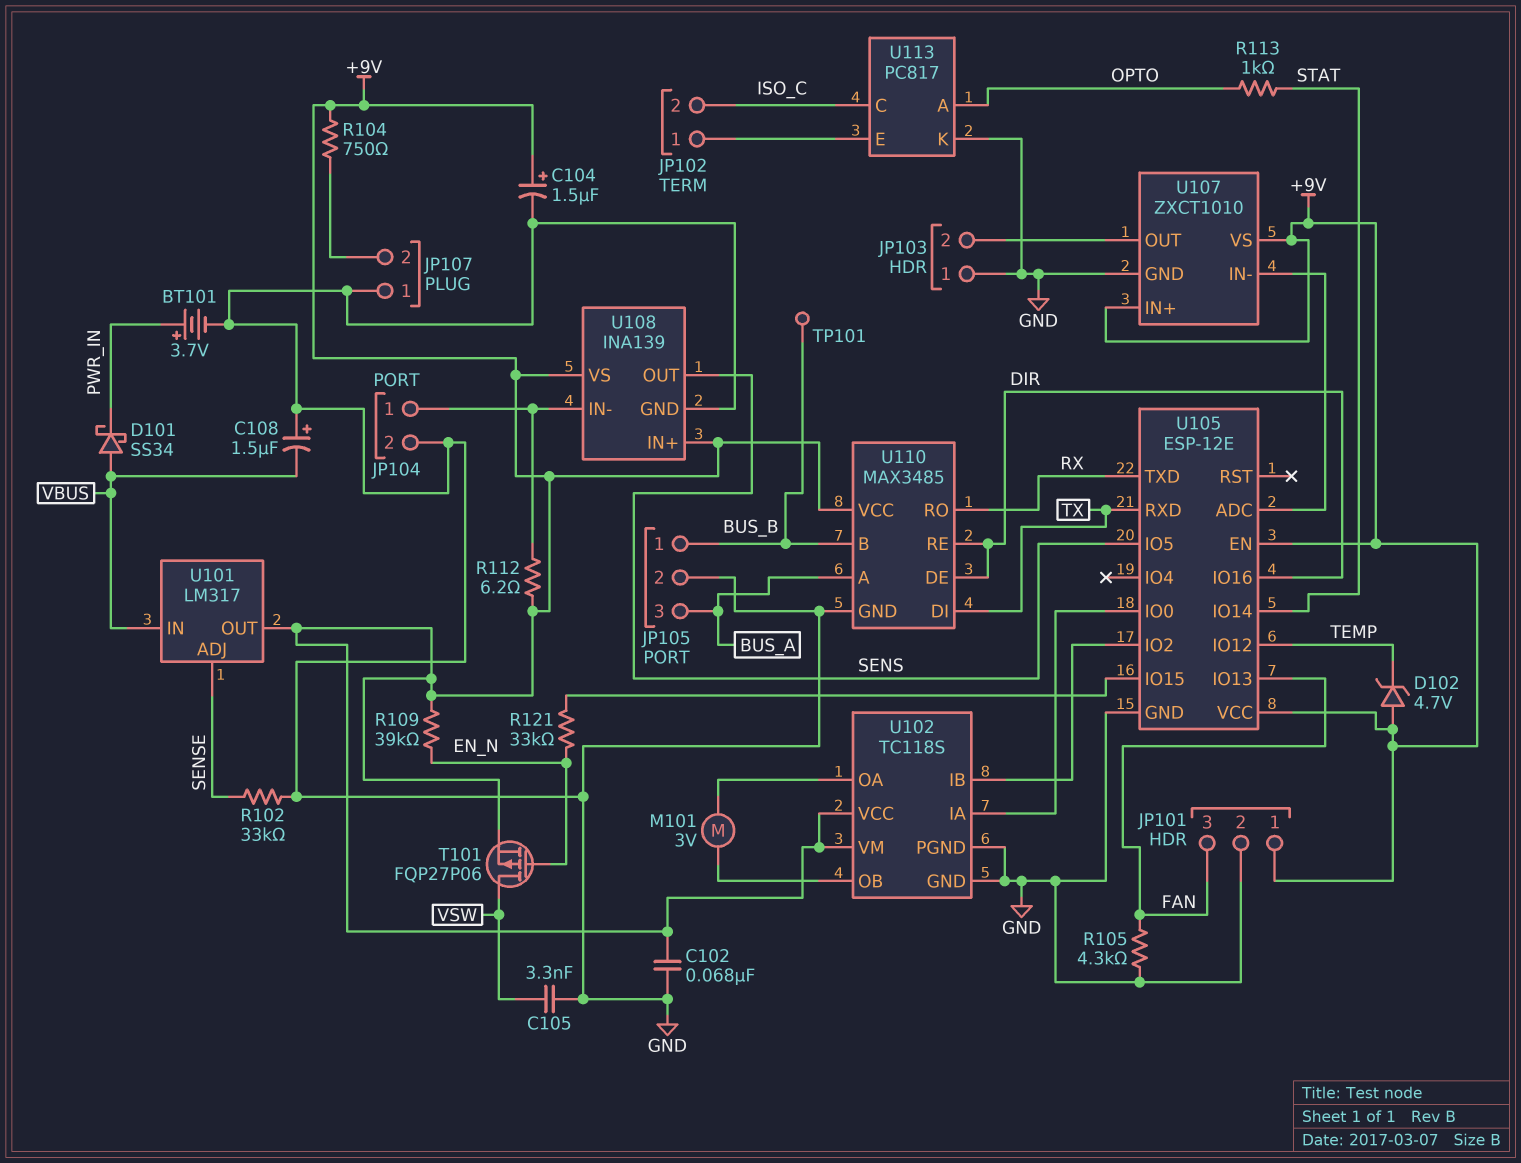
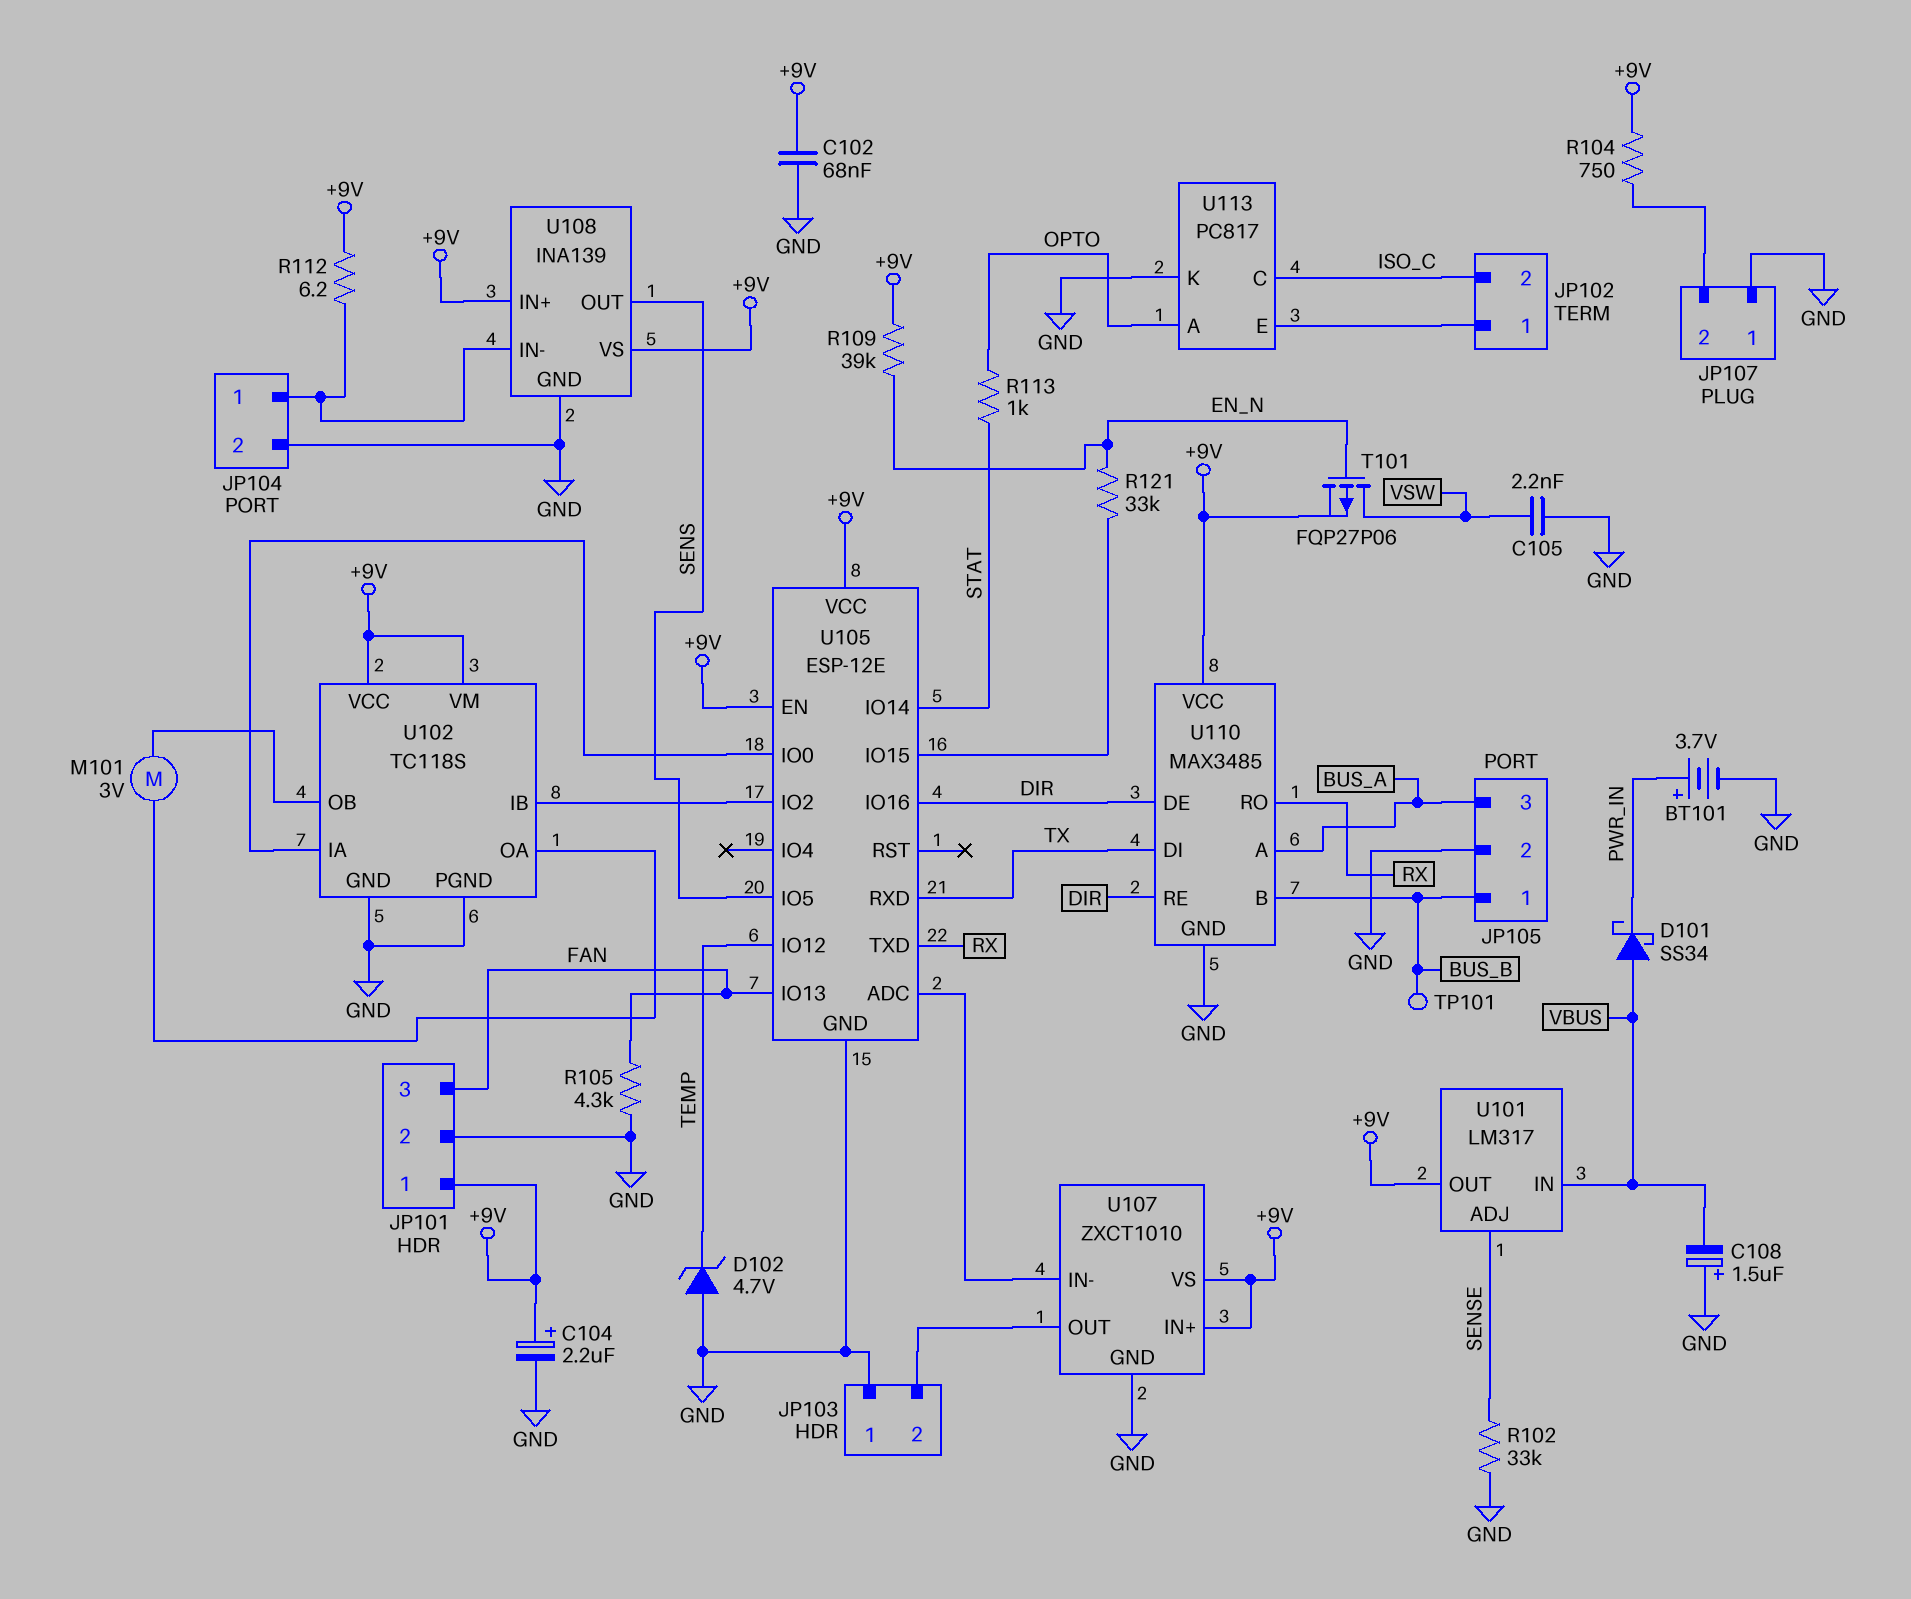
C104: 1.5uF (plus +9V, minus GND) -> 2.2uF (plus +9V, minus GND)
C105: 3.3nF (GND, VSW) -> 2.2nF (GND, VSW)
D102: zener 4.7V (A +9V, K TEMP) -> zener 4.7V (A GND, K TEMP)

